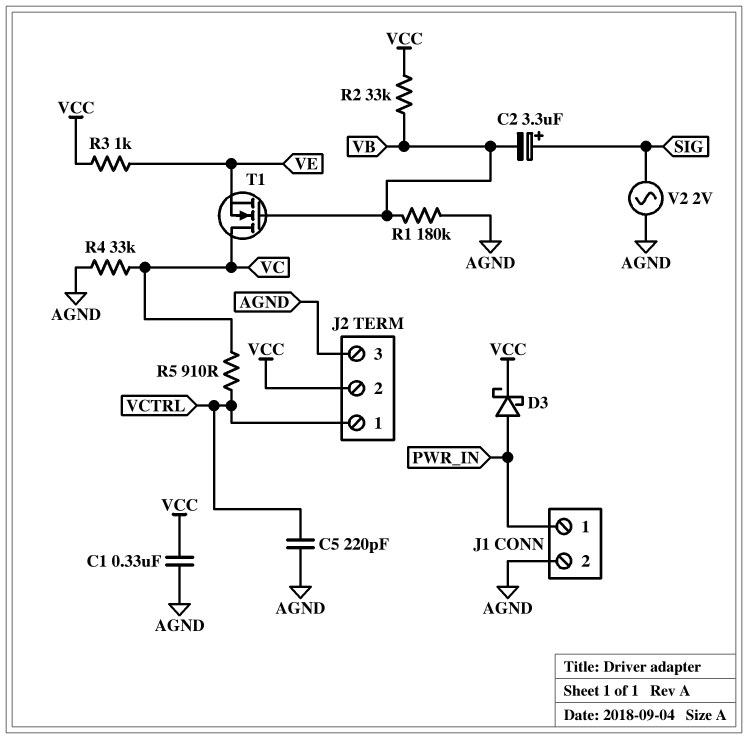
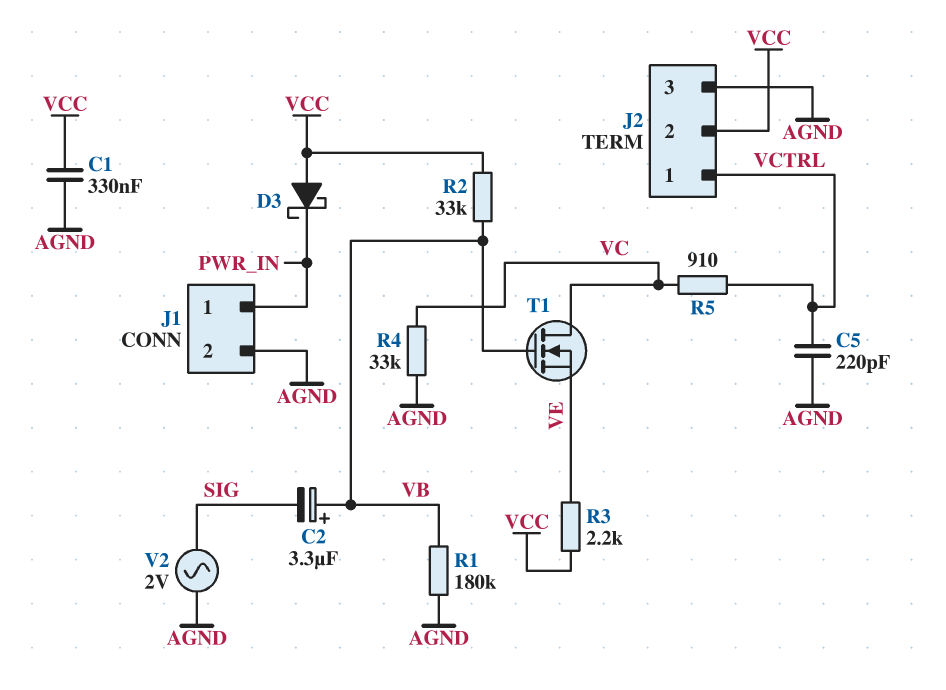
C2: 3.3uF (plus SIG, minus VB) -> 3.3uF (plus VB, minus SIG)
D3: schottky (A PWR_IN, K VCC) -> schottky (A VCC, K PWR_IN)
R3: 1k (VCC, VE) -> 2.2k (VCC, VE)

